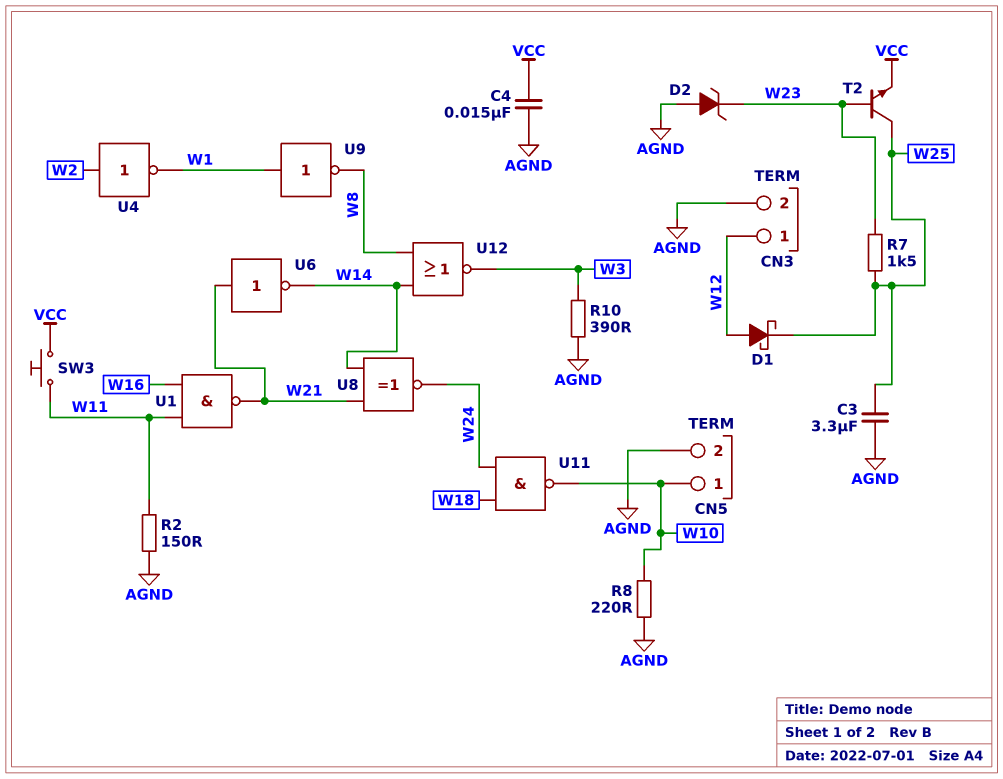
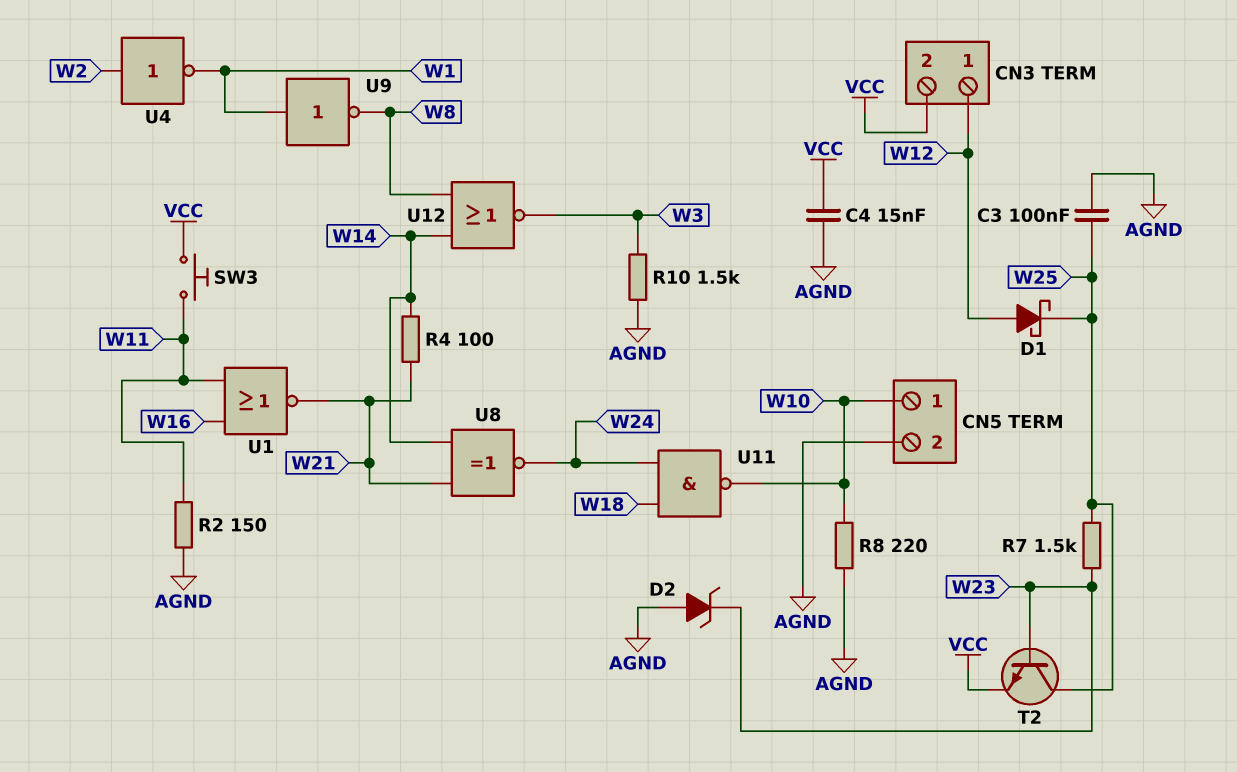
C3: 3.3uF (AGND, W25) -> 100nF (AGND, W25)
CN3 pin 2: AGND -> VCC
R4: none -> 100 (W14, W21)
R10: 390 (AGND, W3) -> 1.5k (AGND, W3)
U1: NAND (in W11, in W16, out W21) -> NOR (in W11, in W16, out W21)
U6: NOT (in W21, out W14) -> none

